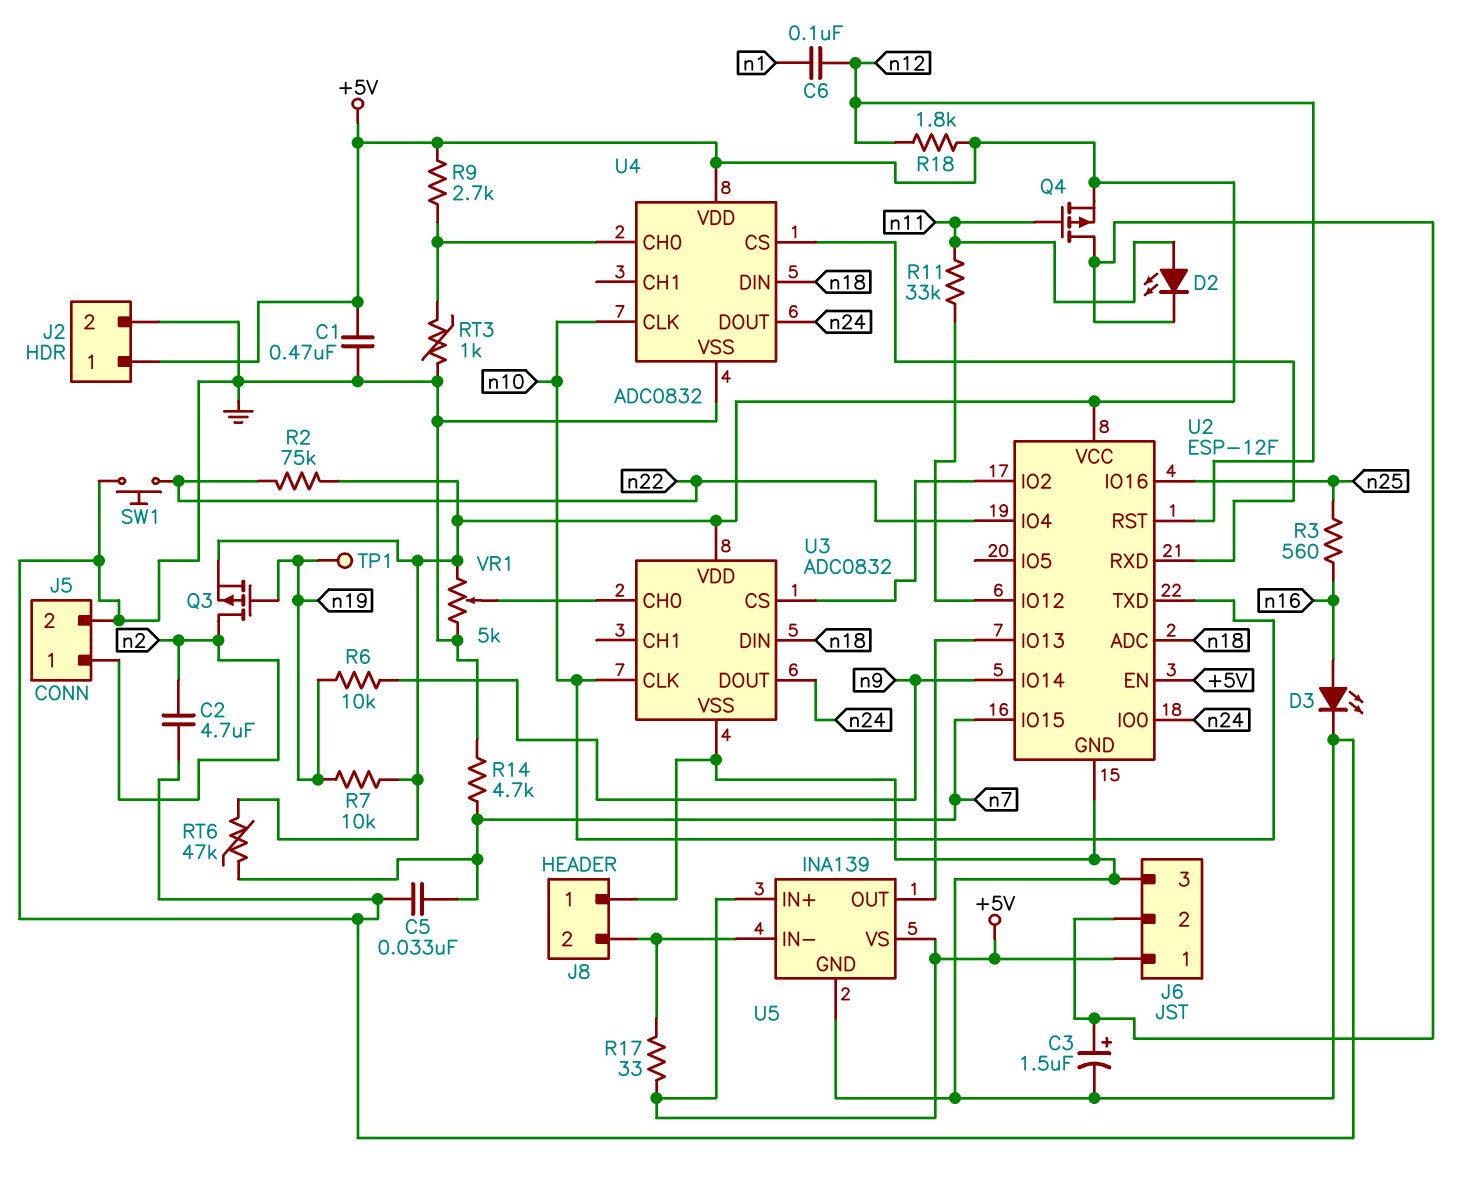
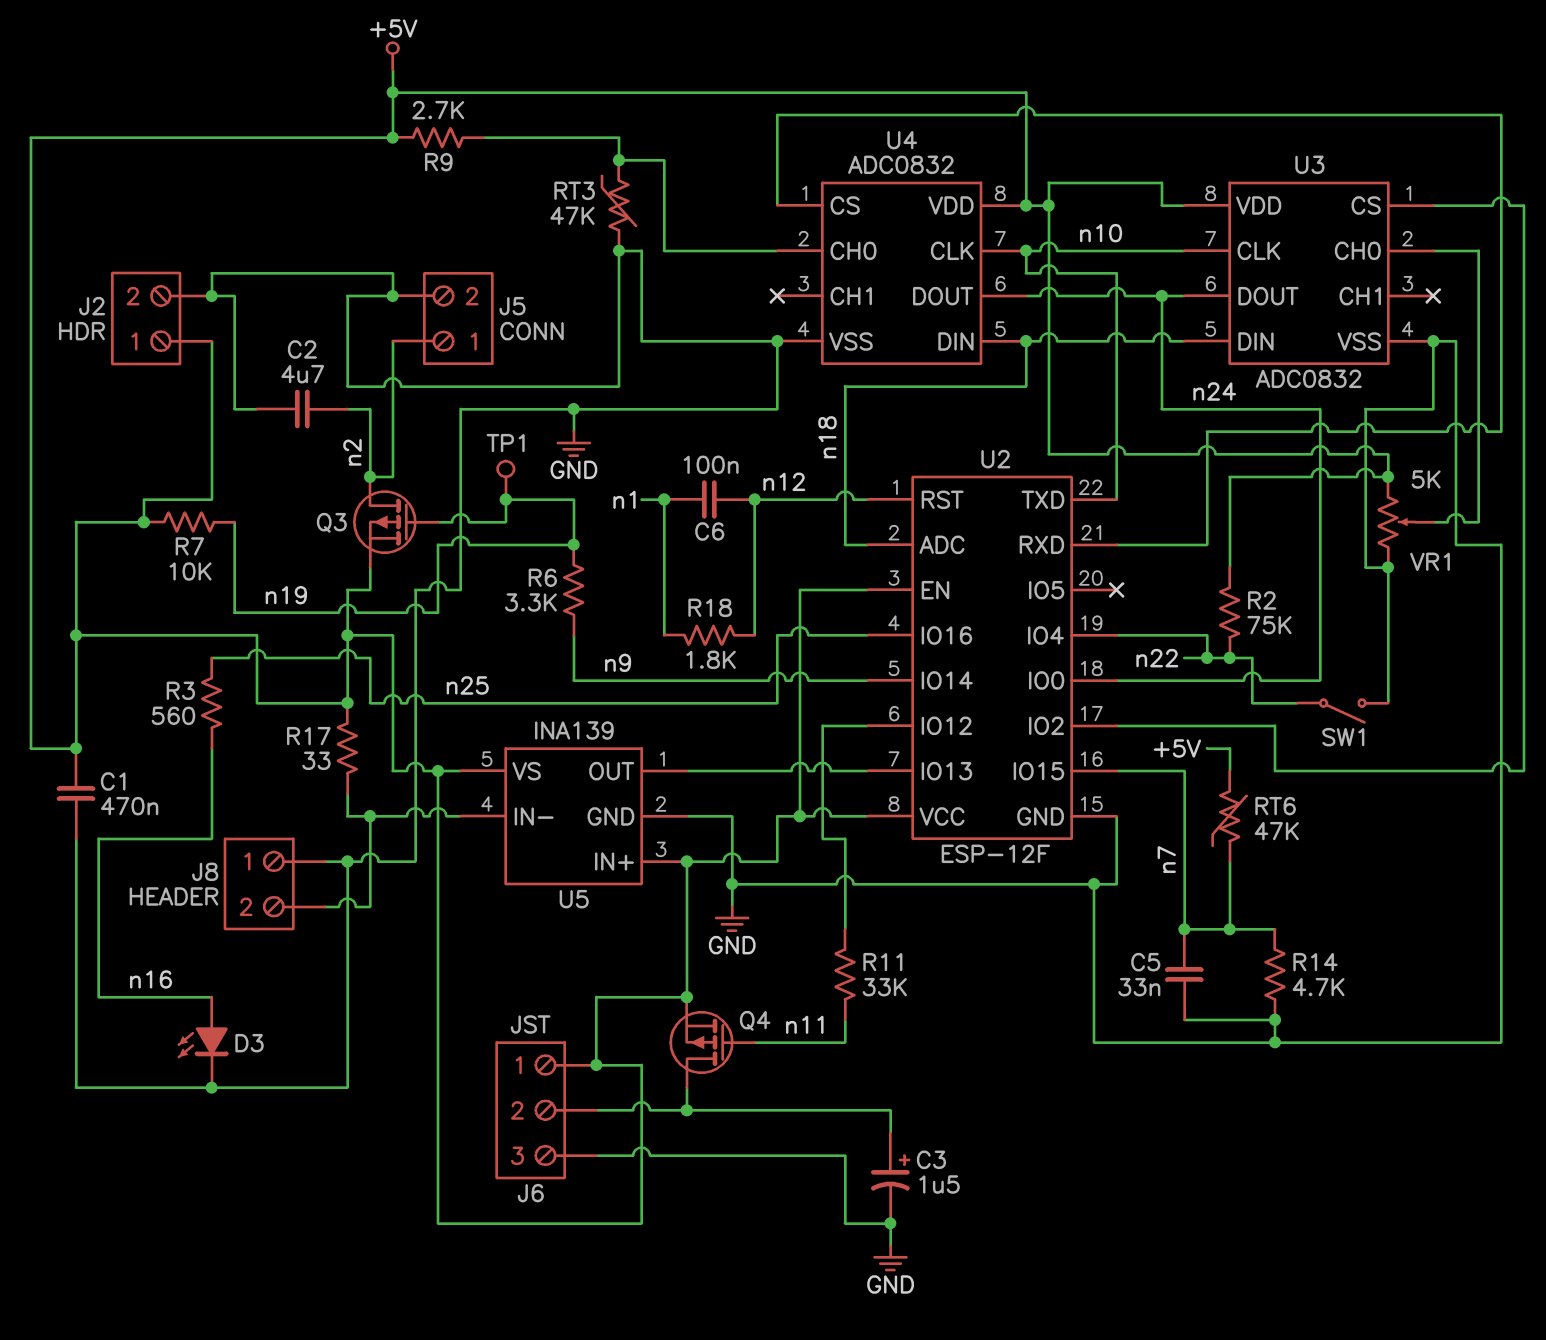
D2: LED (A n11, K J6/2) -> none
R6: 10k (n9, n19) -> 3.3k (n9, n19)
R18: 1.8k (+5V, n12) -> 1.8k (n1, n12)
RT3: 1k (GND, U4/CH0) -> 47k (GND, U4/CH0)
SW1: button (GND, n22) -> switch (GND, n22)

